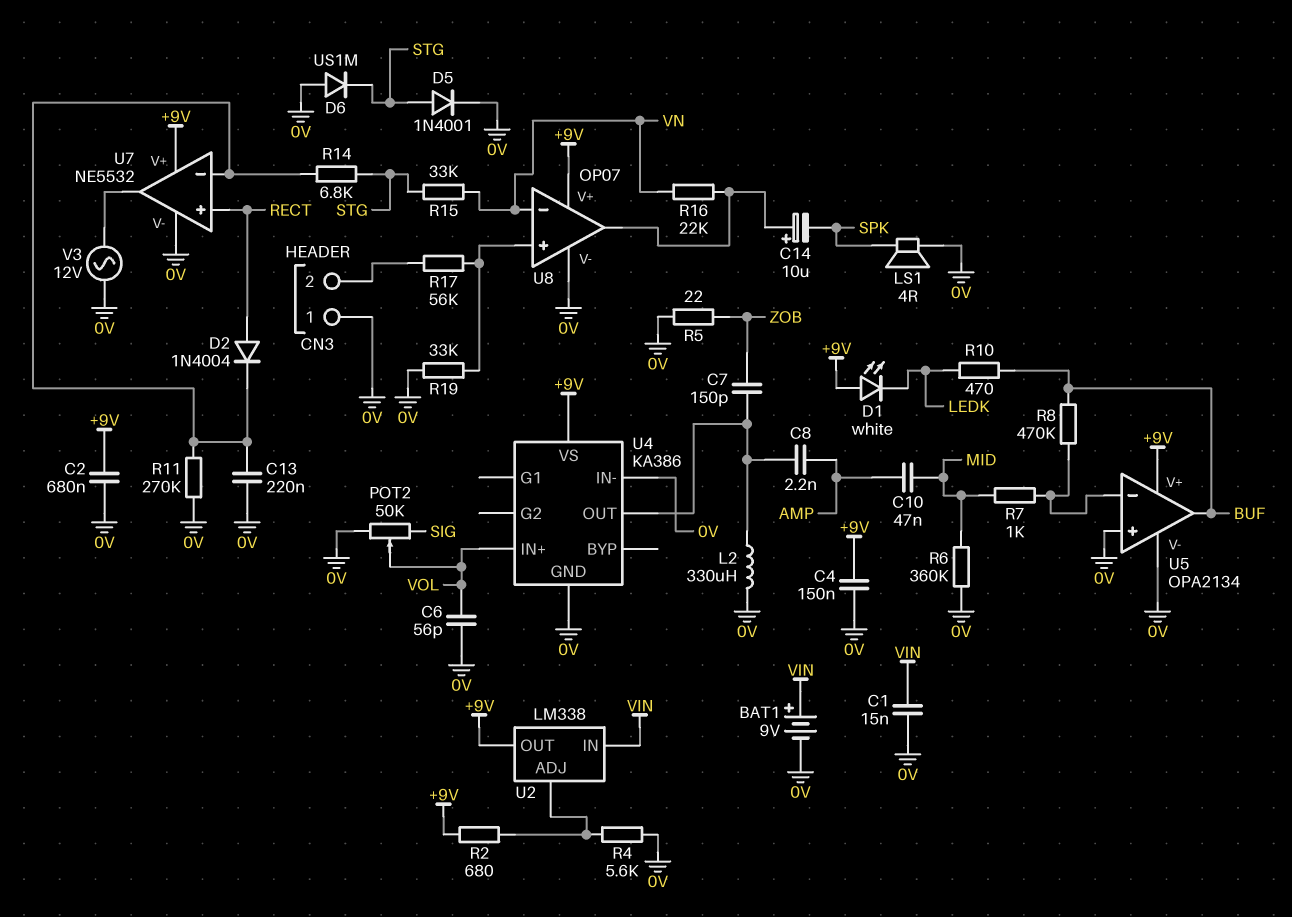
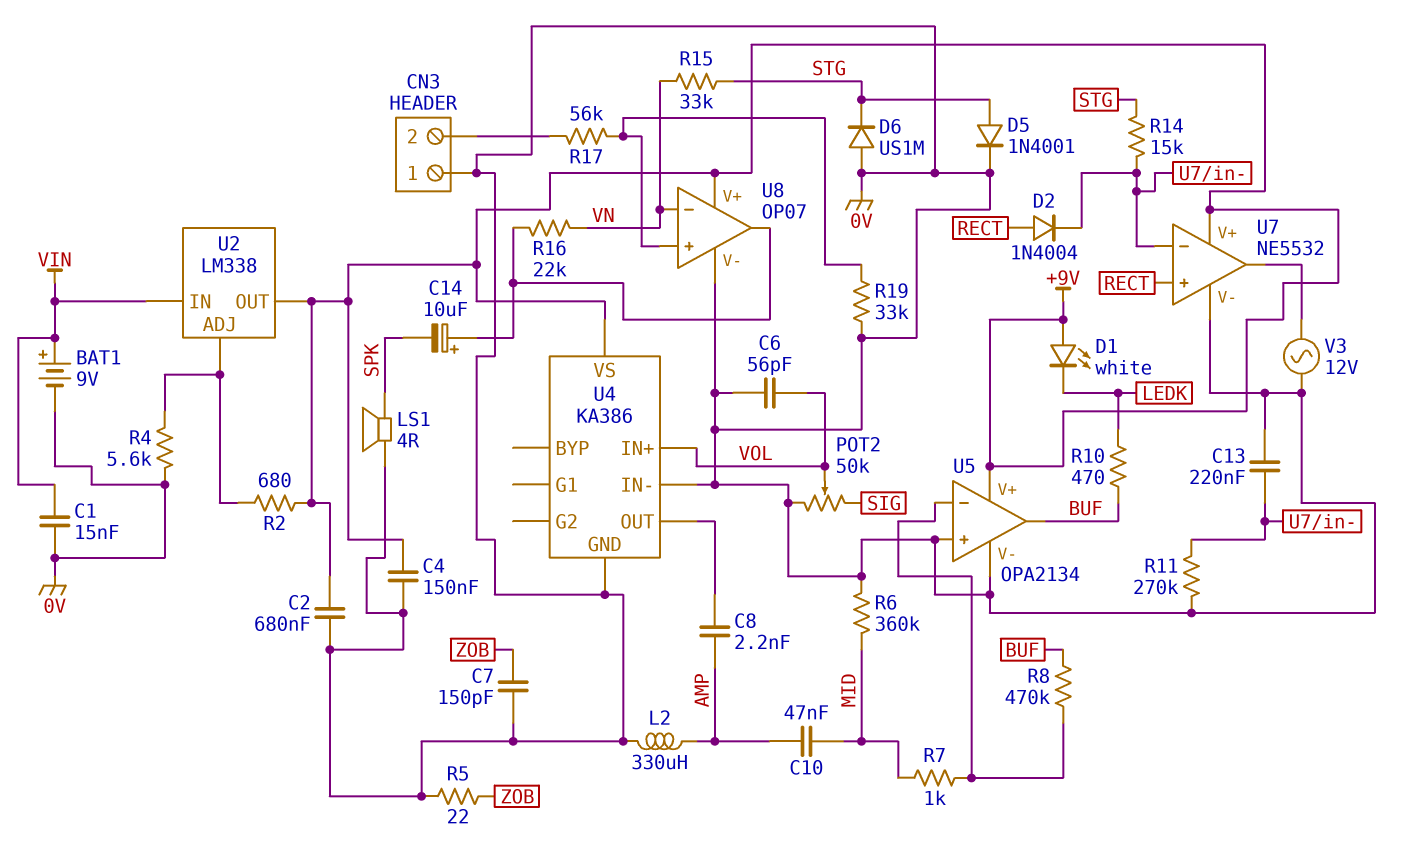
C7: 150pF (U4/OUT, ZOB) -> 150pF (0V, ZOB)
L2: 330uH (0V, U4/OUT) -> 330uH (0V, AMP)
R14: 6.8k (STG, U7/in-) -> 15k (STG, U7/in-)

